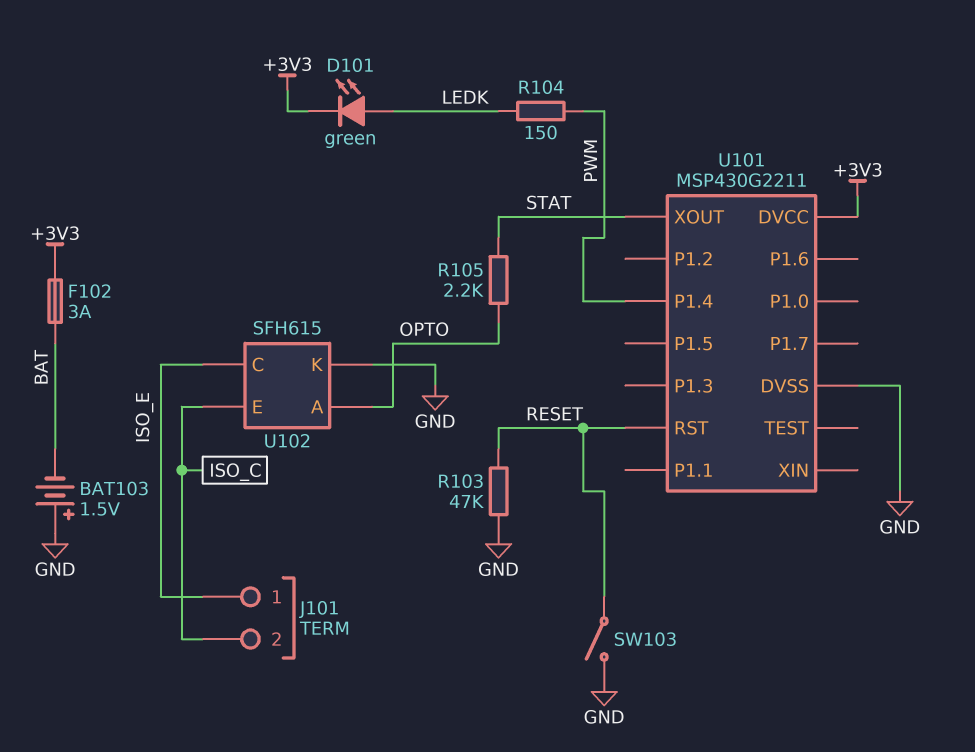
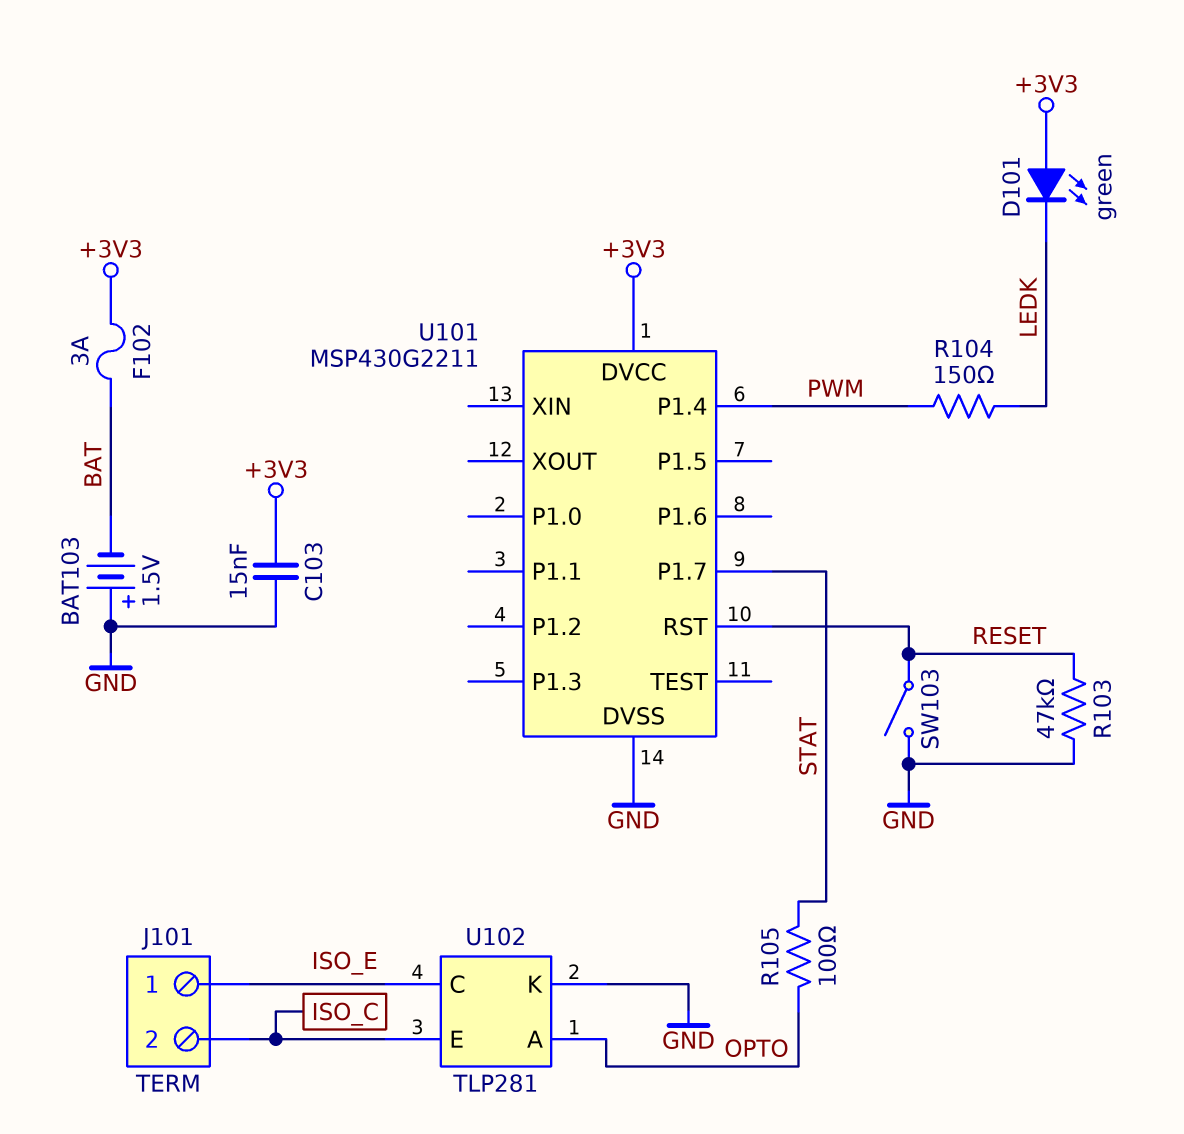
C103: none -> 15nF (+3V3, GND)
D101: LED green (A LEDK, K +3V3) -> LED green (A +3V3, K LEDK)
R105: 2.2k (OPTO, STAT) -> 100 (OPTO, STAT)
U101 pin P1.7: none -> STAT
U101 pin XOUT: STAT -> none
U102: SFH615 -> TLP281

